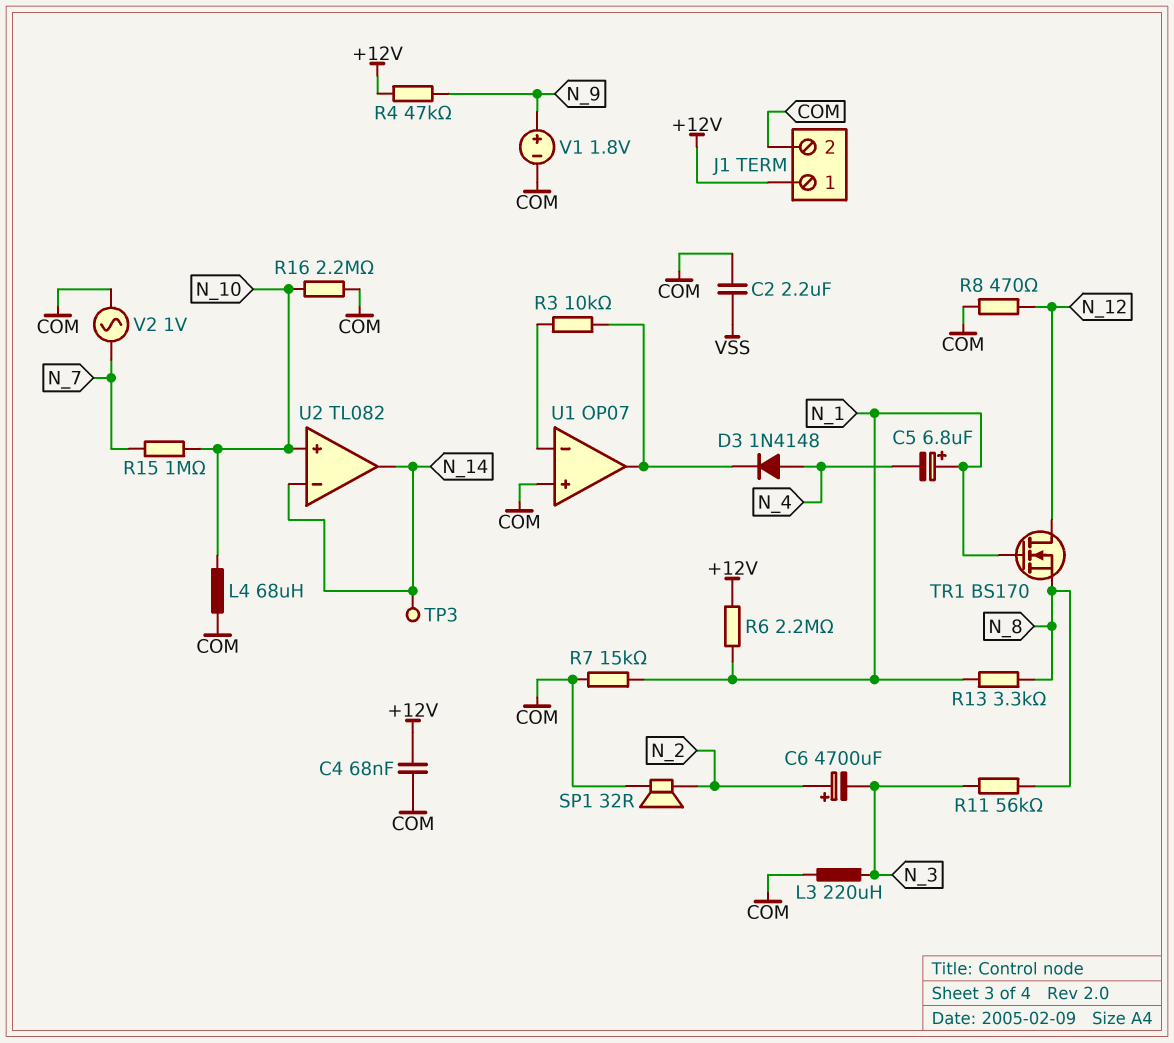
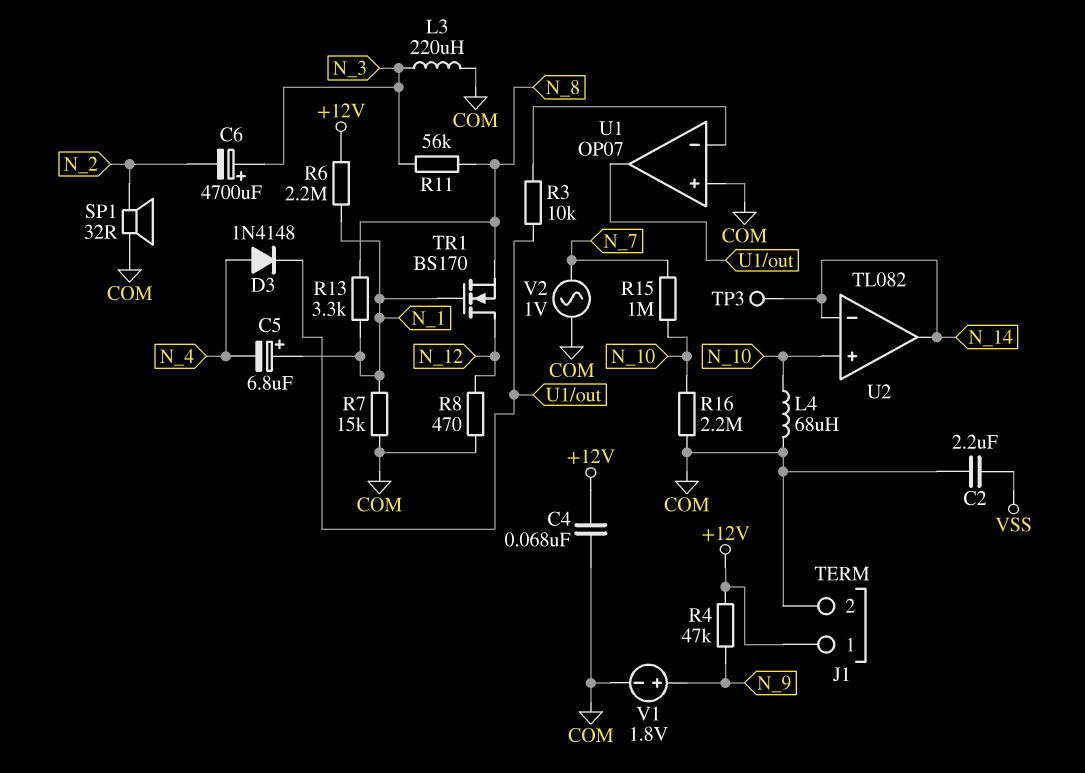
C6: 4700uF (plus N_2, minus N_3) -> 4700uF (plus N_3, minus N_2)

